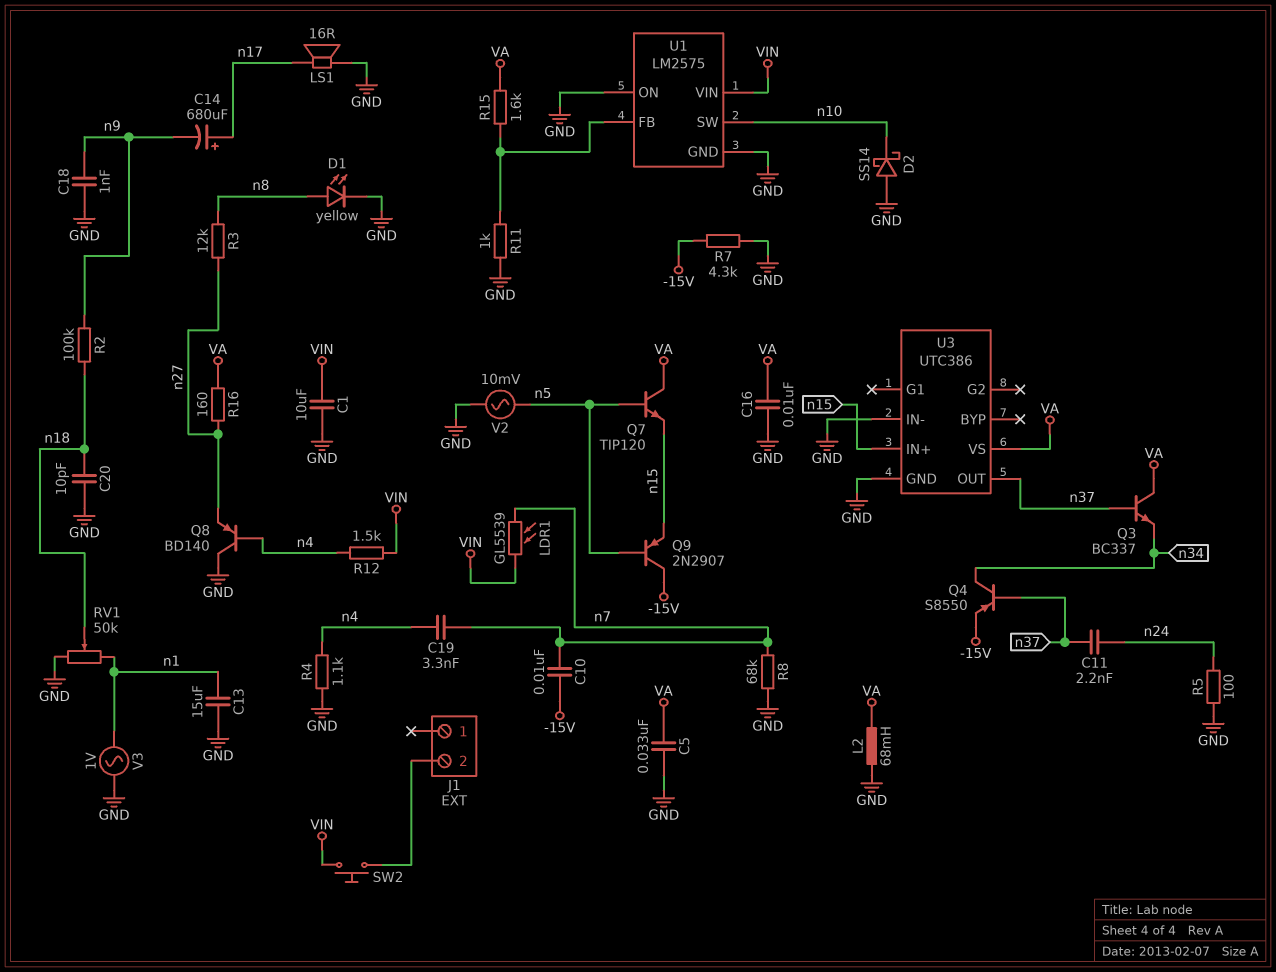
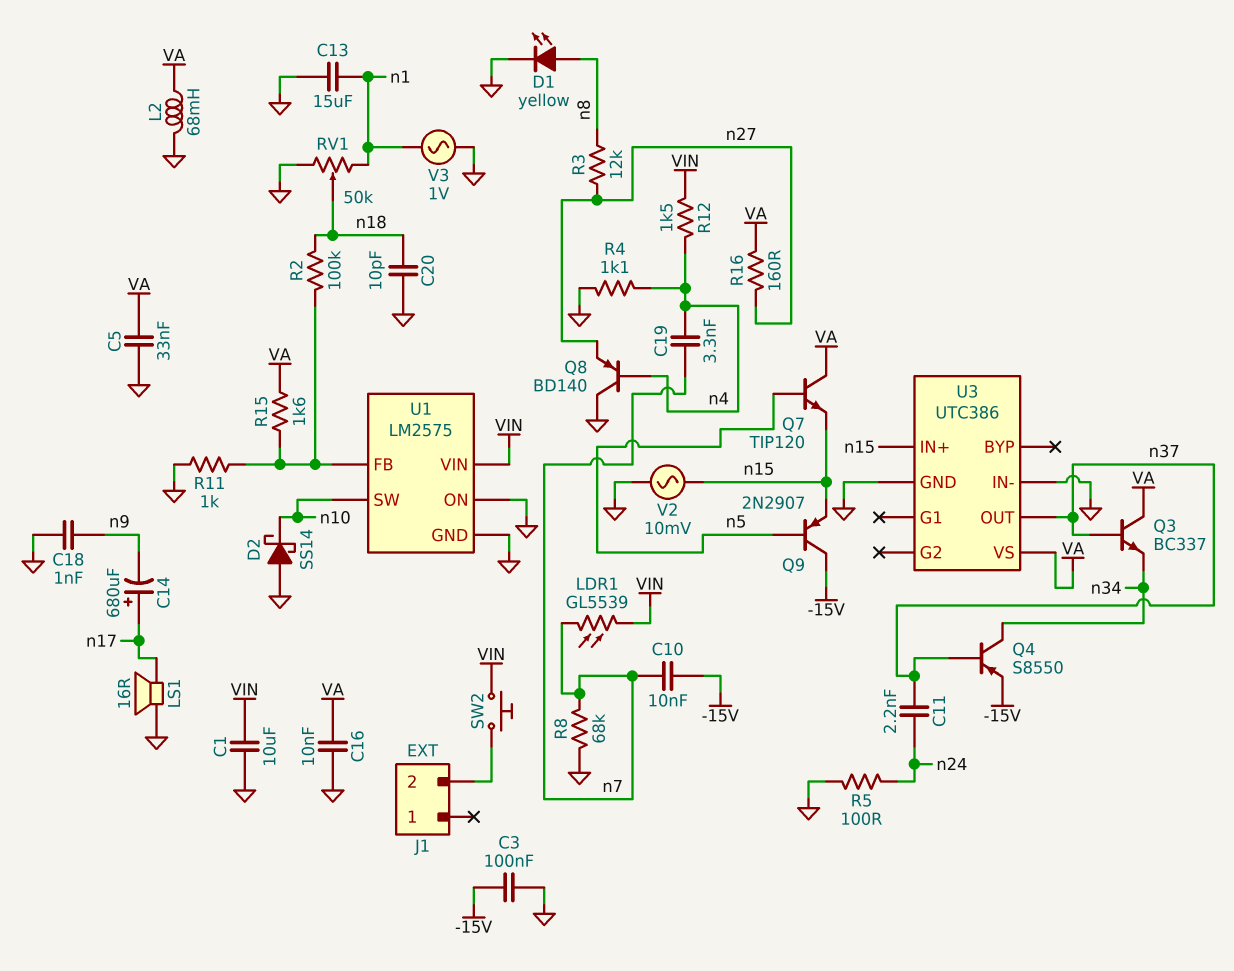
C3: none -> 100nF (-15V, GND)
R2: 100k (n9, n18) -> 100k (U1/FB, n18)
R7: 4.3k (-15V, GND) -> none
V2: AC 10mV (GND, n5) -> AC 10mV (GND, n15)

